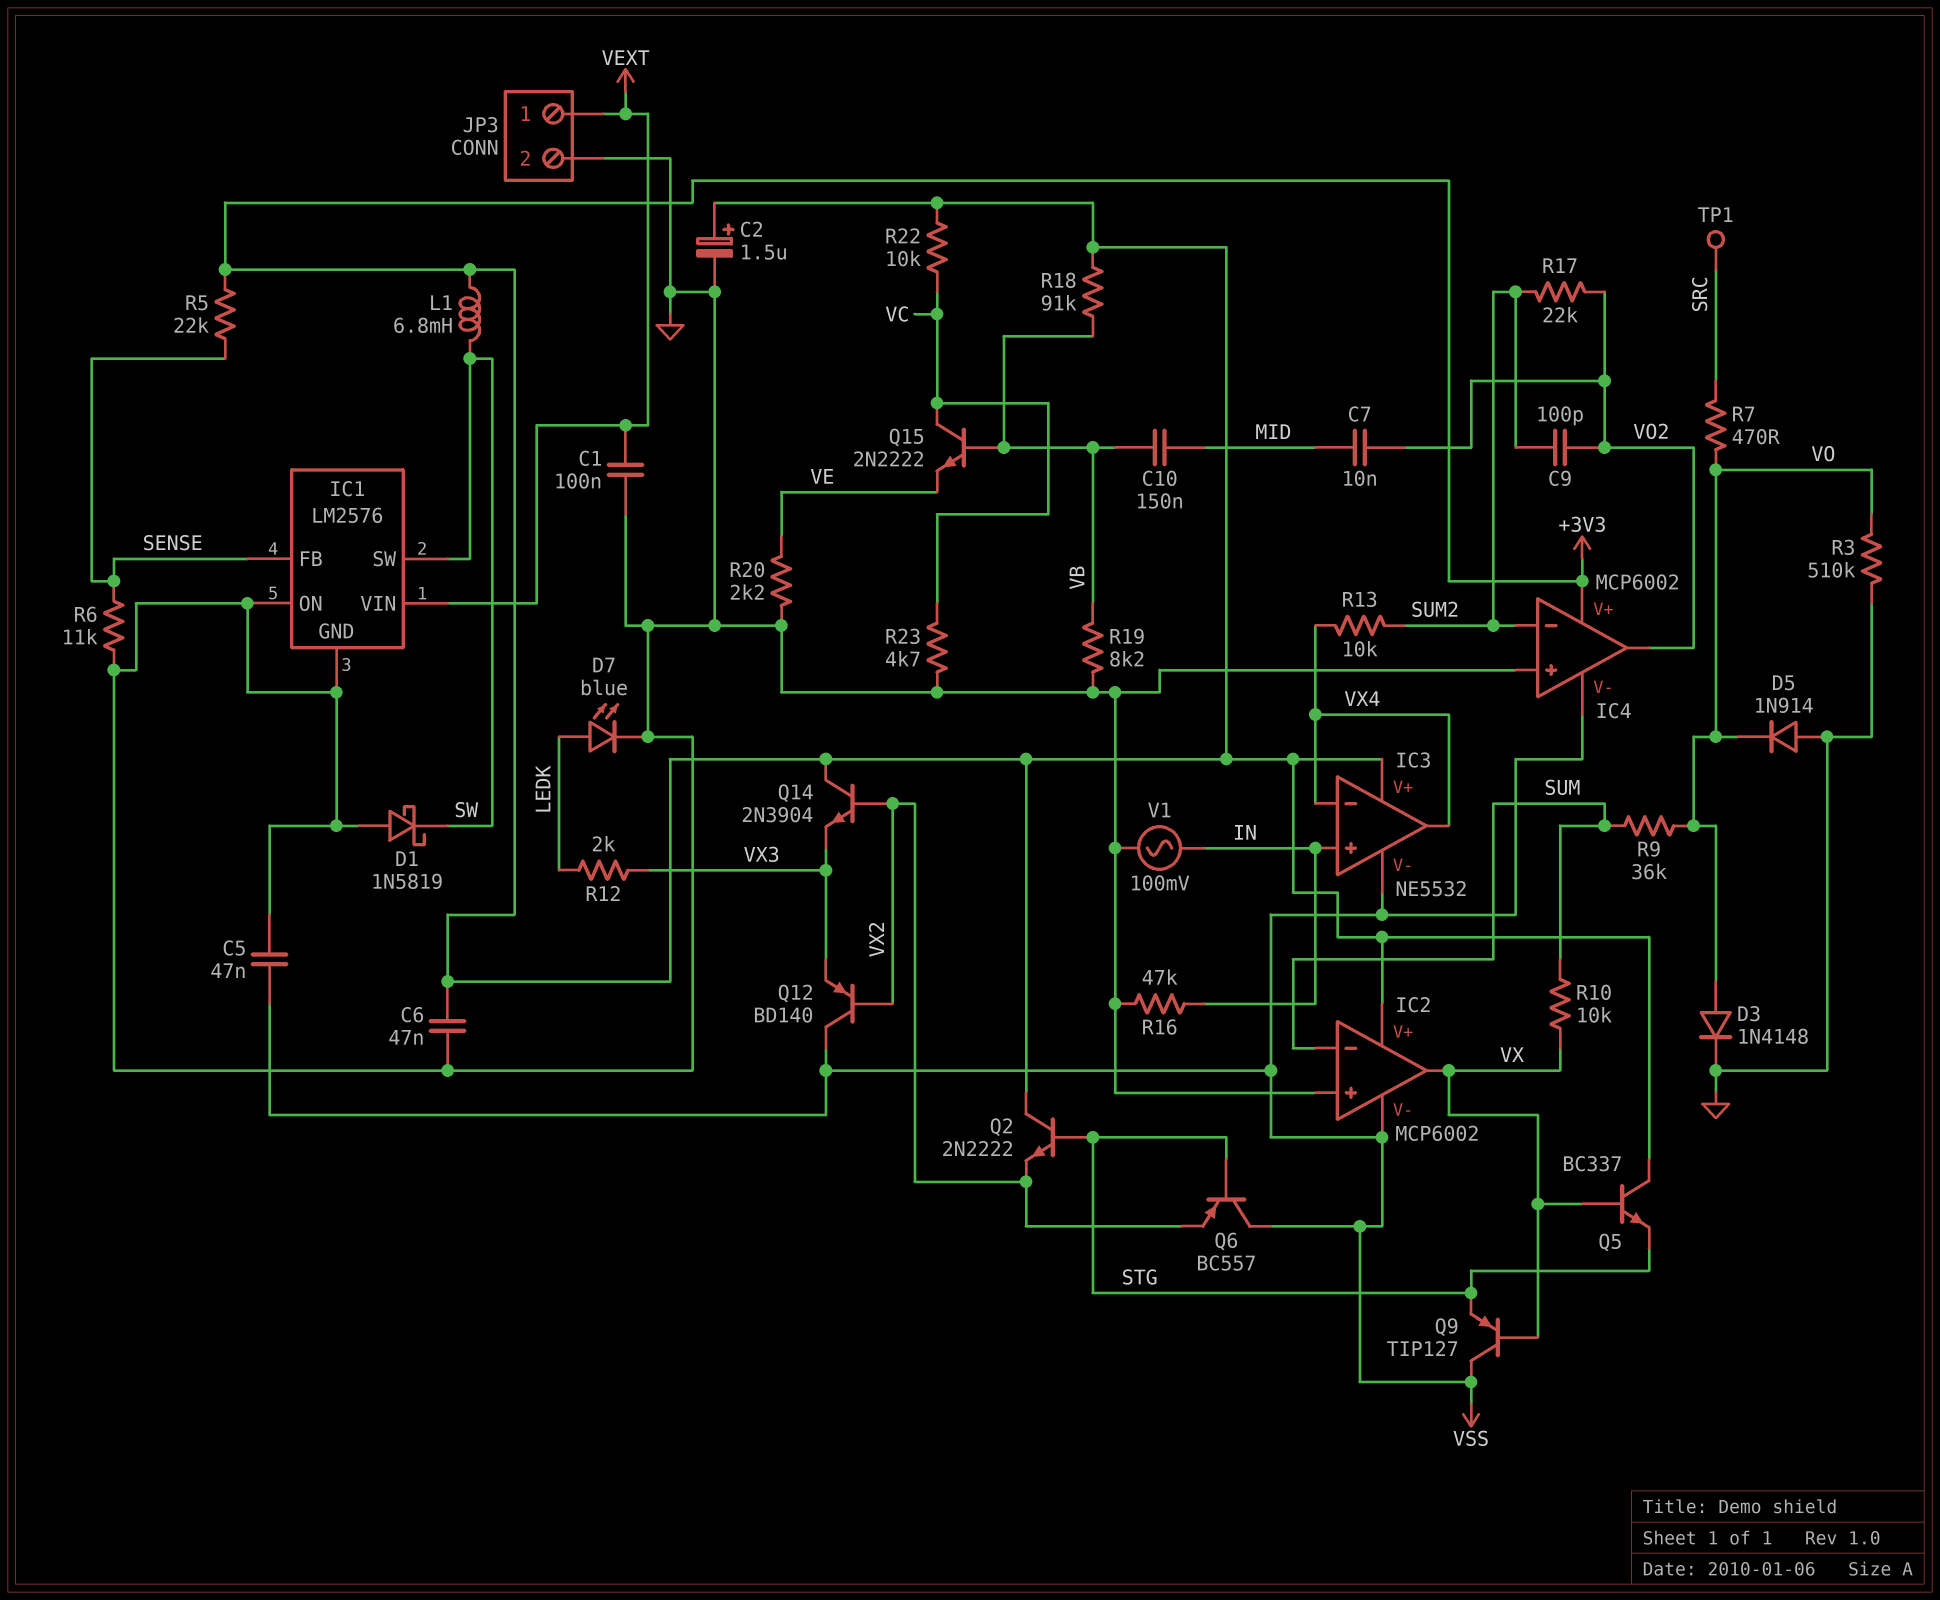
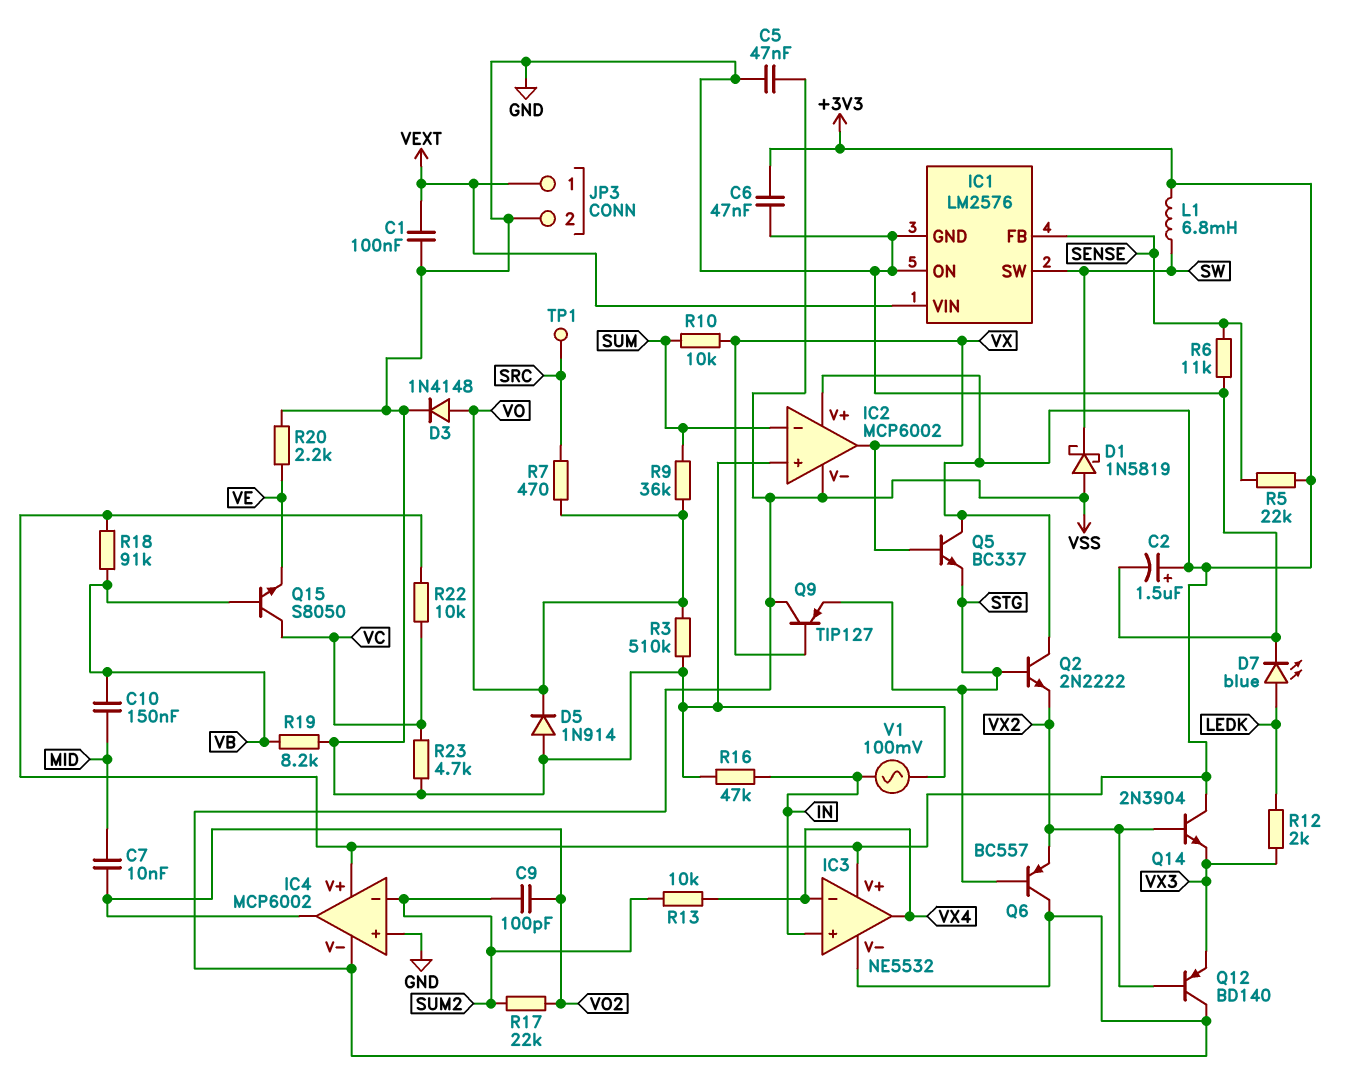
D1: schottky 1N5819 (A GND, K SW) -> schottky 1N5819 (A VSS, K SW)
Q15: NPN 2N2222 (B VB, C VC, E VE) -> NPN S8050 (B VB, C VC, E VE)

